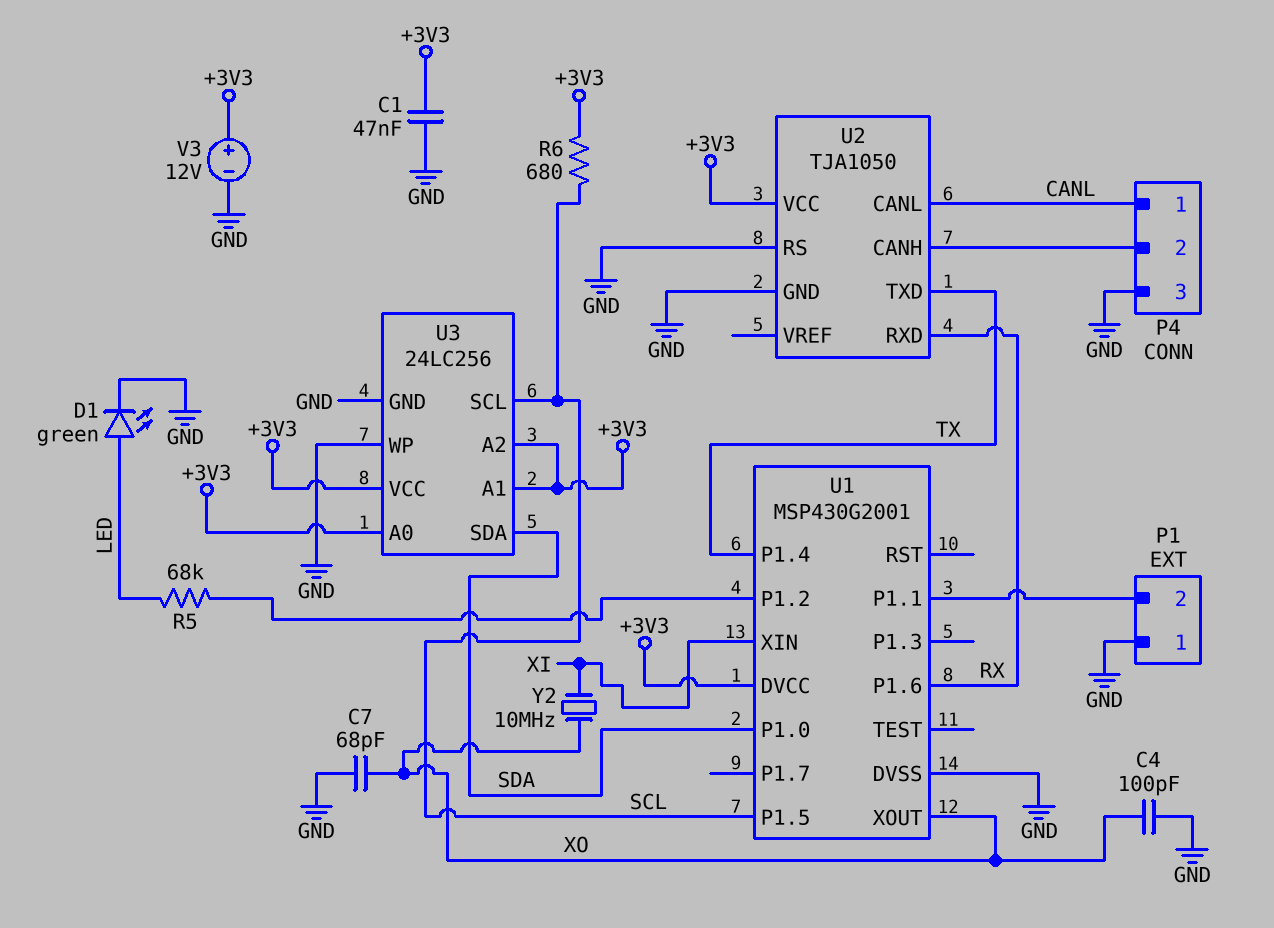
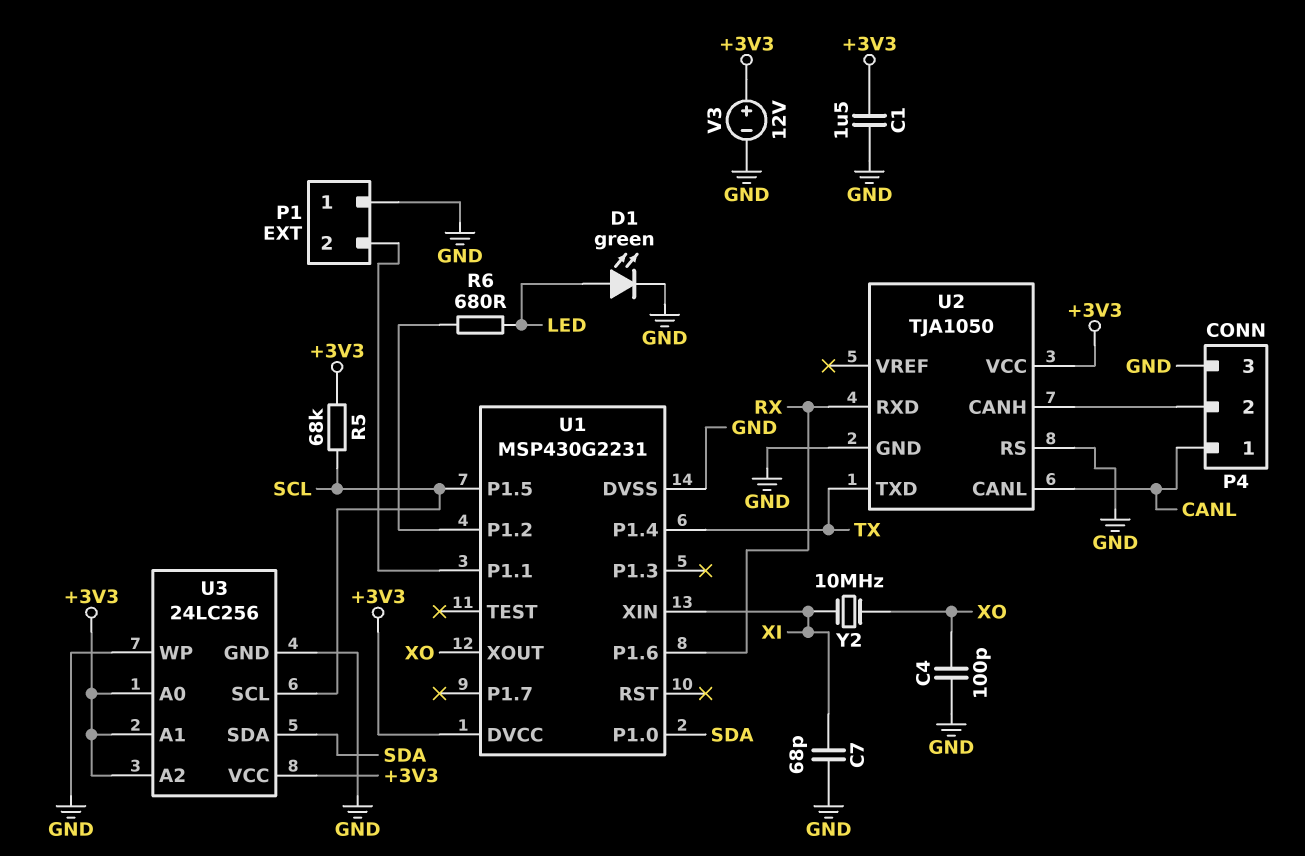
C1: 47nF (+3V3, GND) -> 1.5uF (+3V3, GND)
C7: 68pF (GND, XO) -> 68pF (GND, XI)
R5: 68k (LED, U1/P1.2) -> 68k (+3V3, SCL)
R6: 680 (+3V3, SCL) -> 680 (LED, U1/P1.2)
U1: MSP430G2001 -> MSP430G2231

